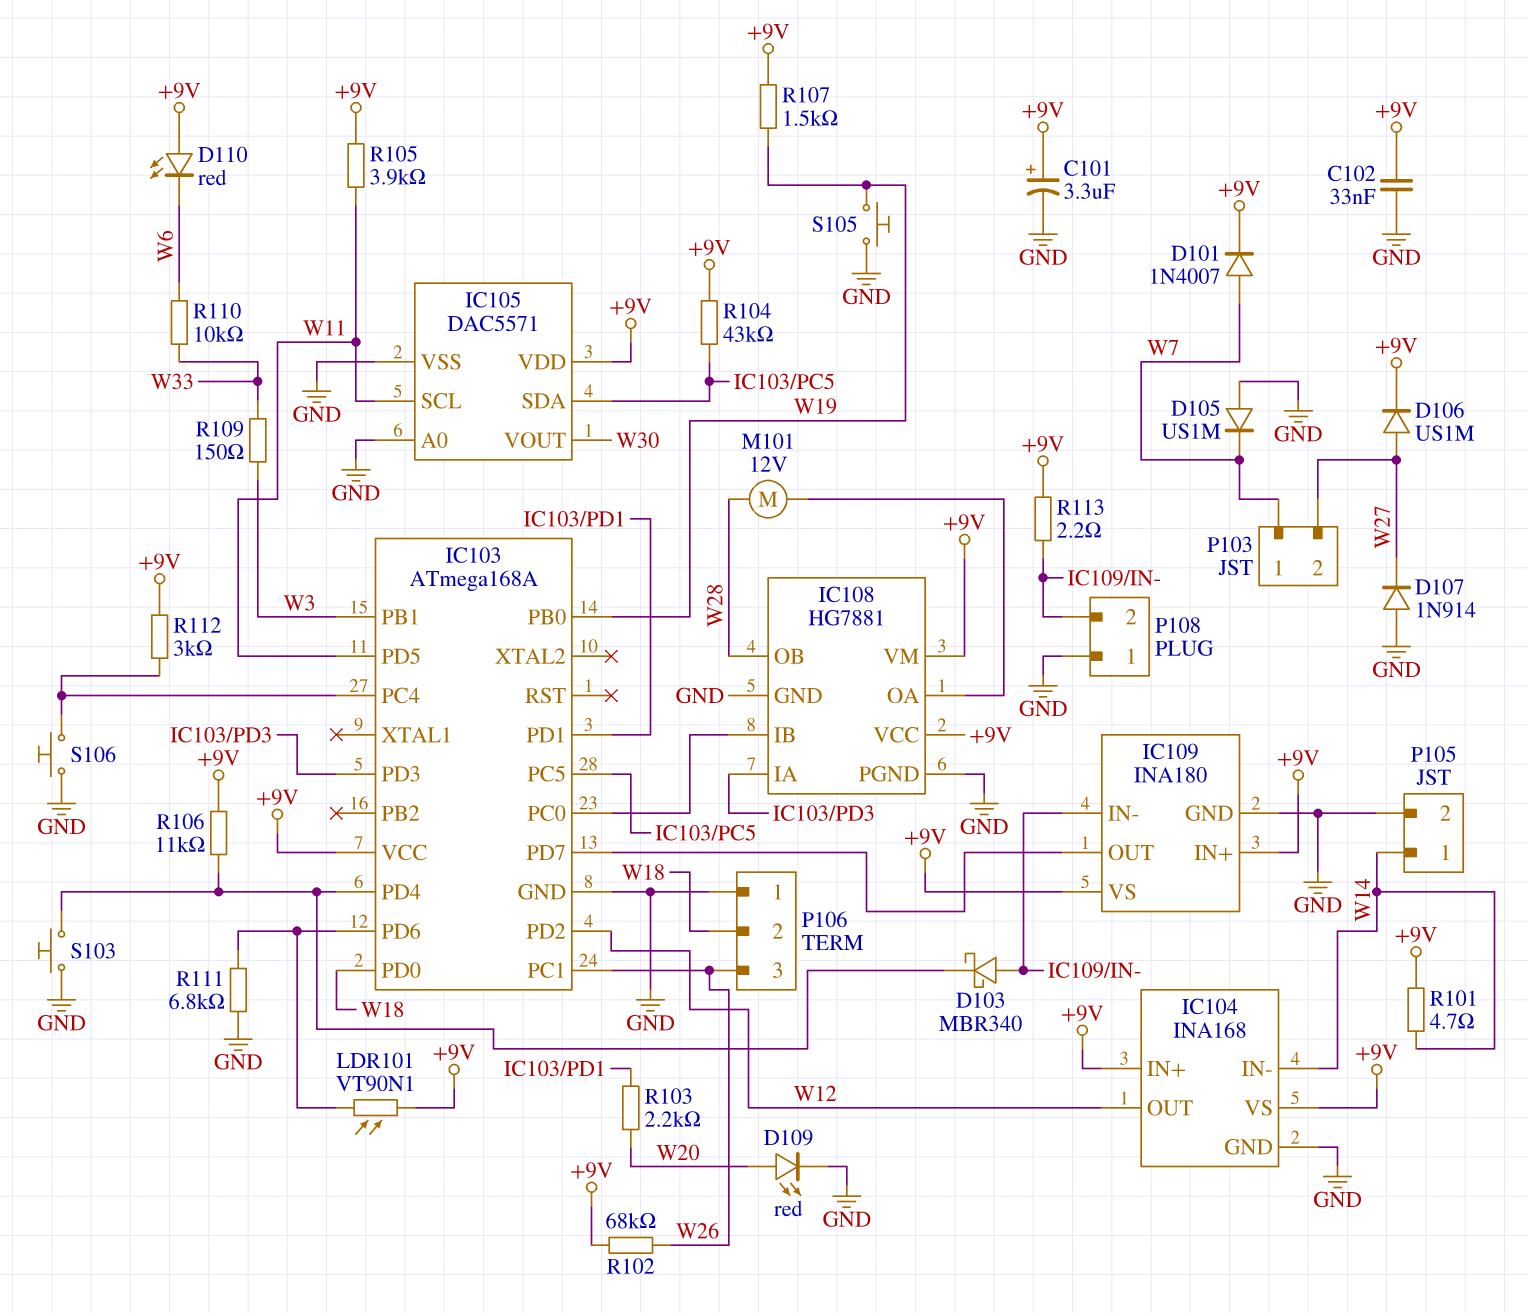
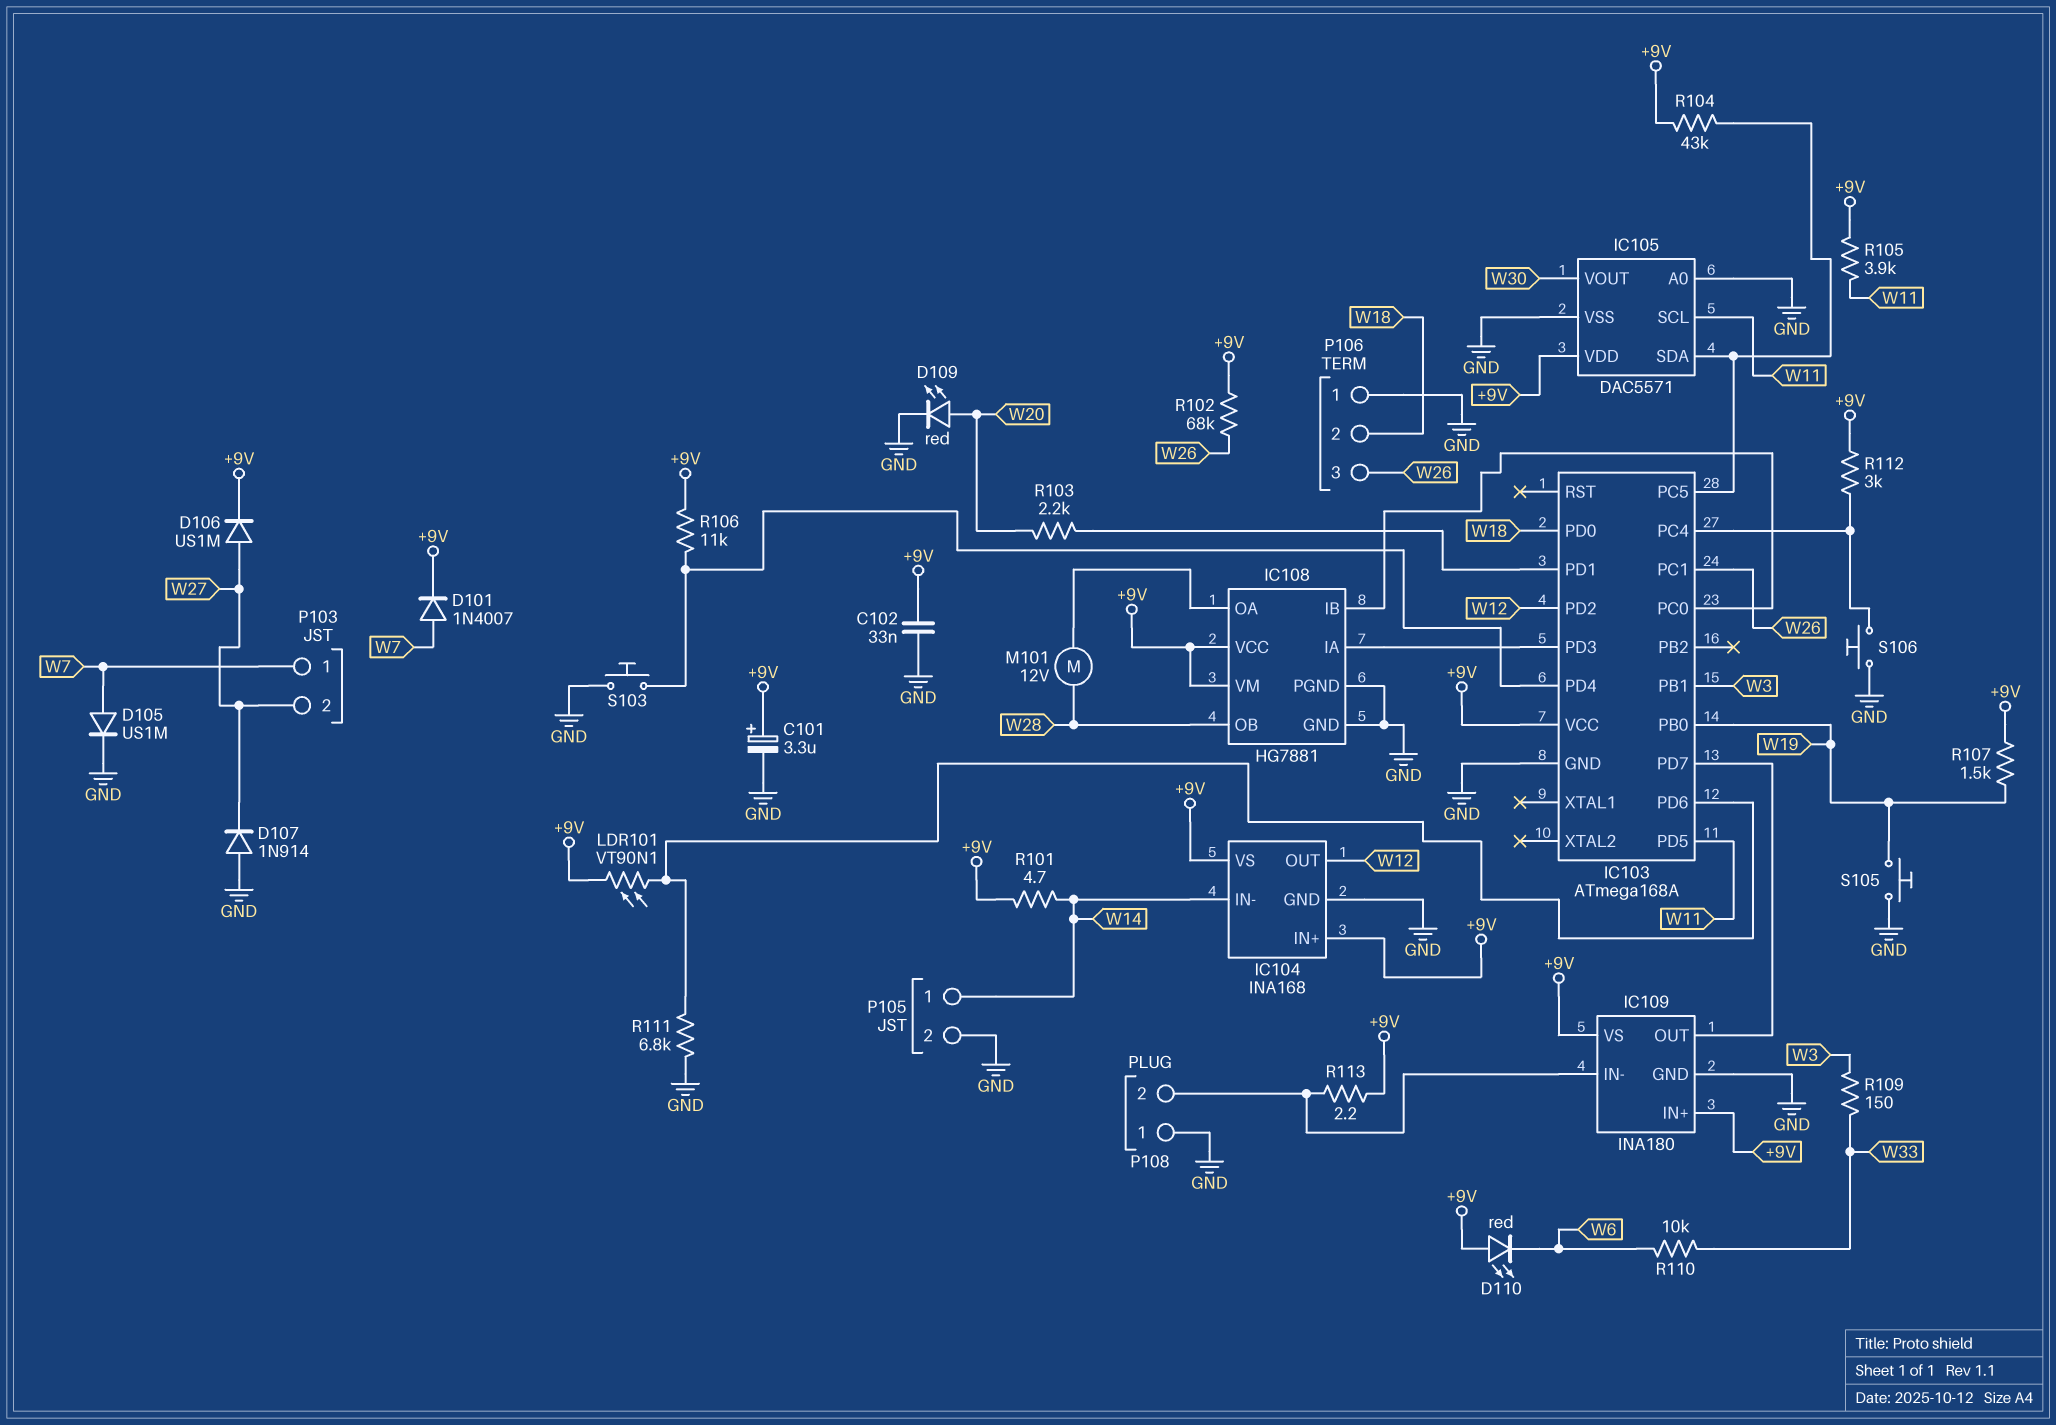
D103: schottky MBR340 (A IC109/IN-, K IC103/PD4) -> none
D105: diode US1M (A GND, K W7) -> diode US1M (A W7, K GND)

